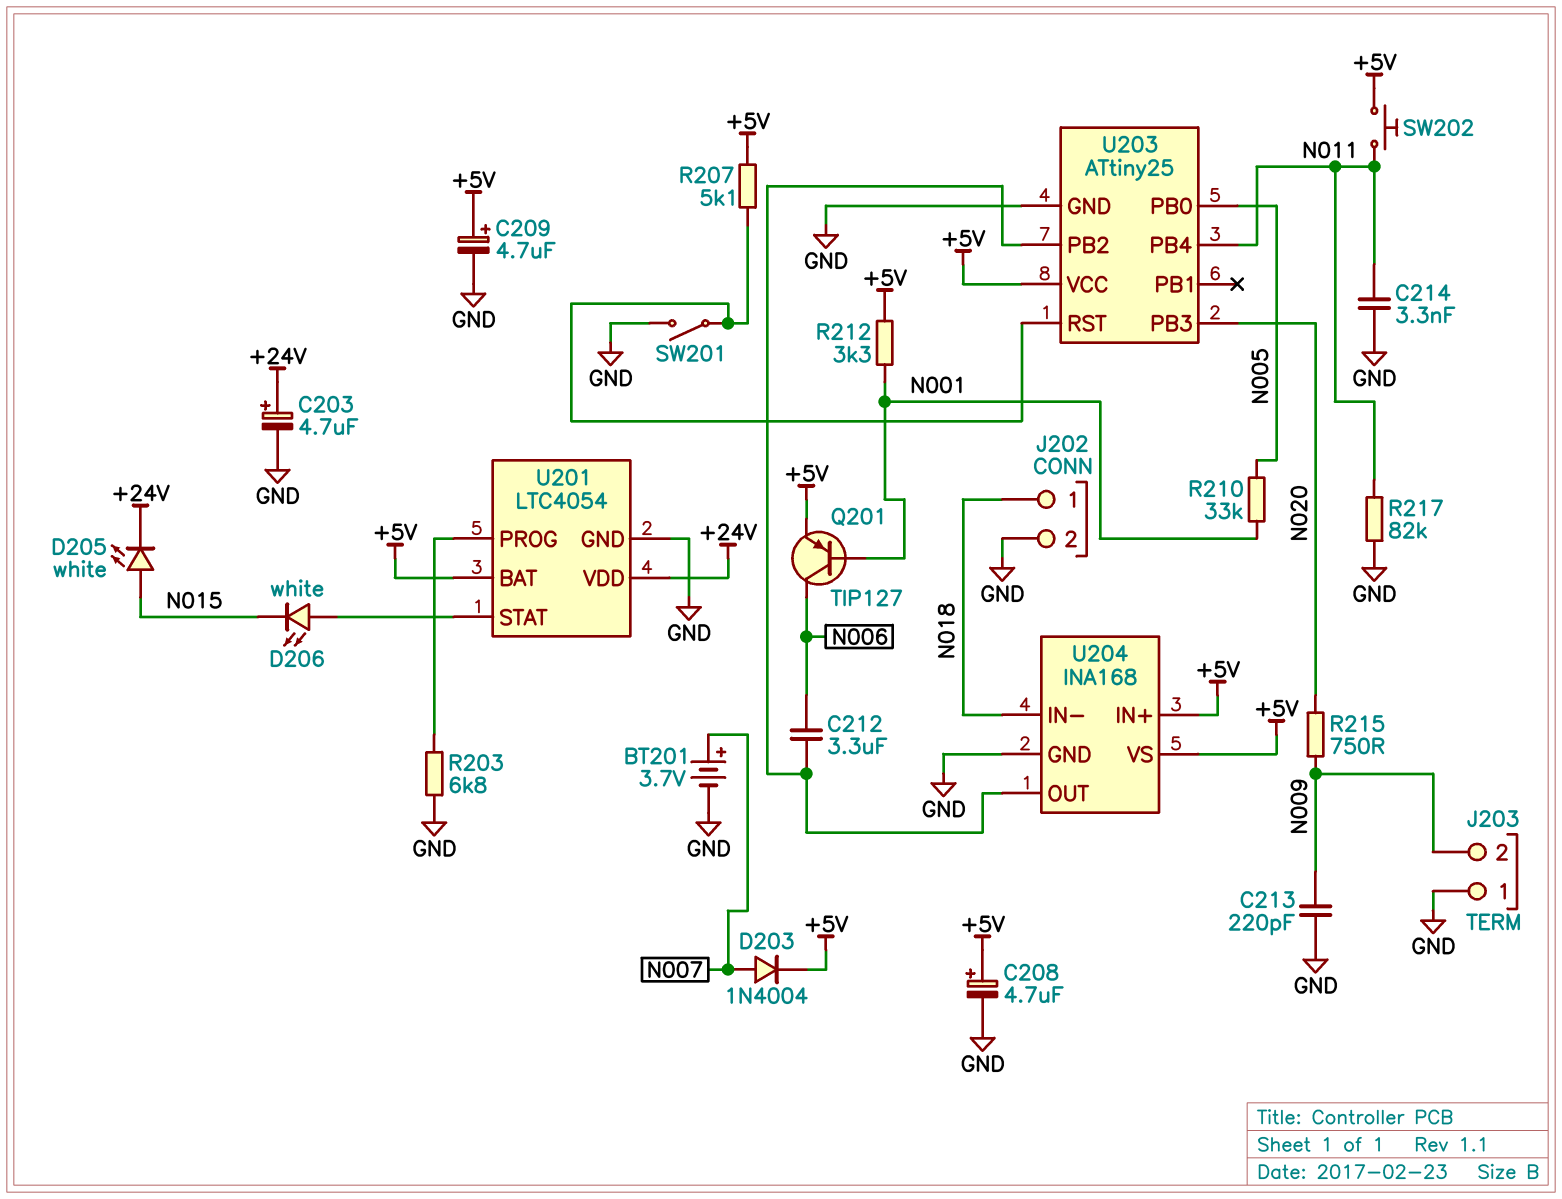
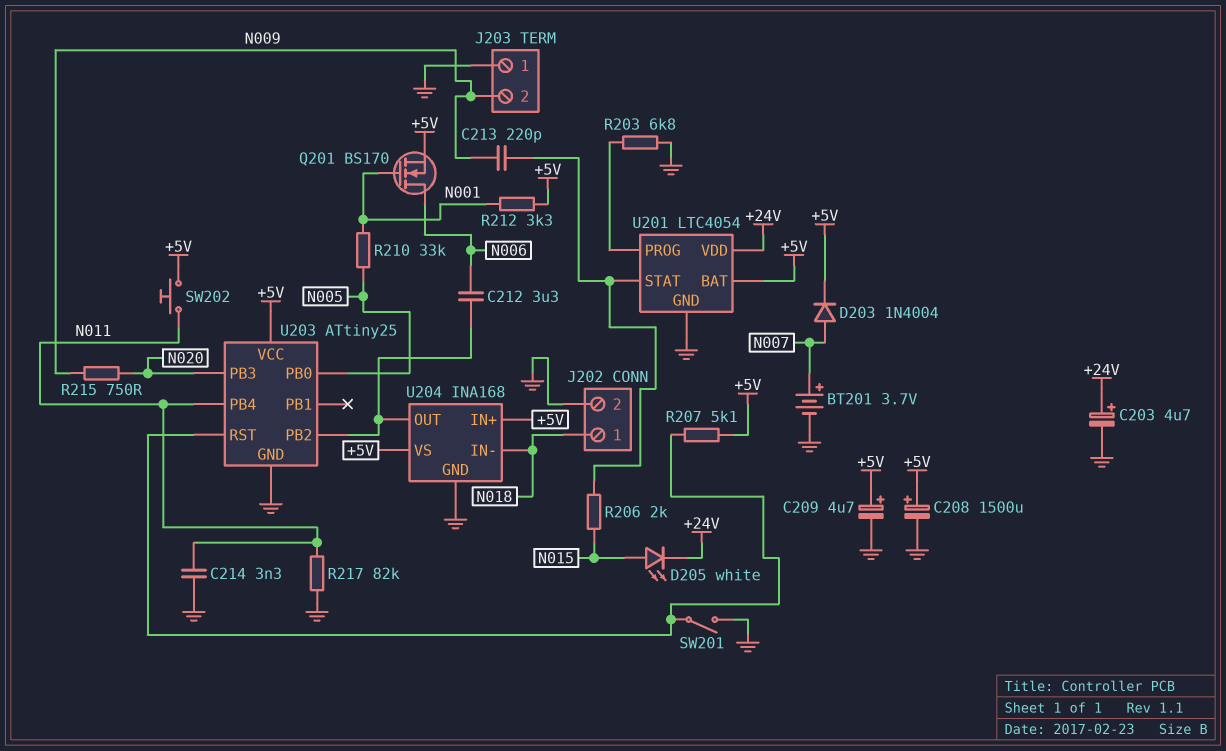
C208: 4.7uF (plus +5V, minus GND) -> 1500uF (plus +5V, minus GND)
C213: 220pF (GND, N009) -> 220pF (N009, U201/STAT)
D206: LED white (A U201/STAT, K N015) -> none
Q201: PNP TIP127 (B N001, C N006, E +5V) -> NMOS BS170 (G N001, D N006, S +5V)
R206: none -> 2k (N015, U201/STAT)

